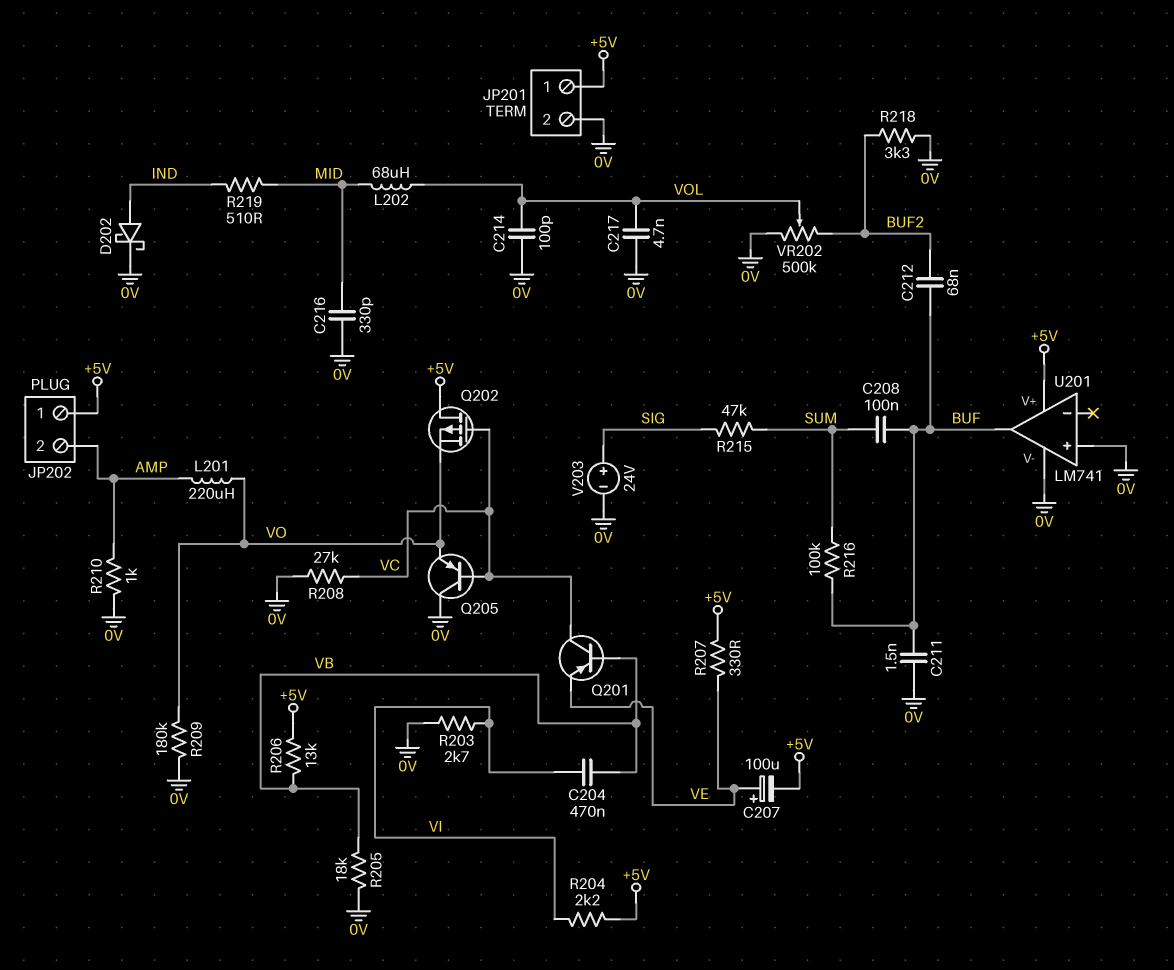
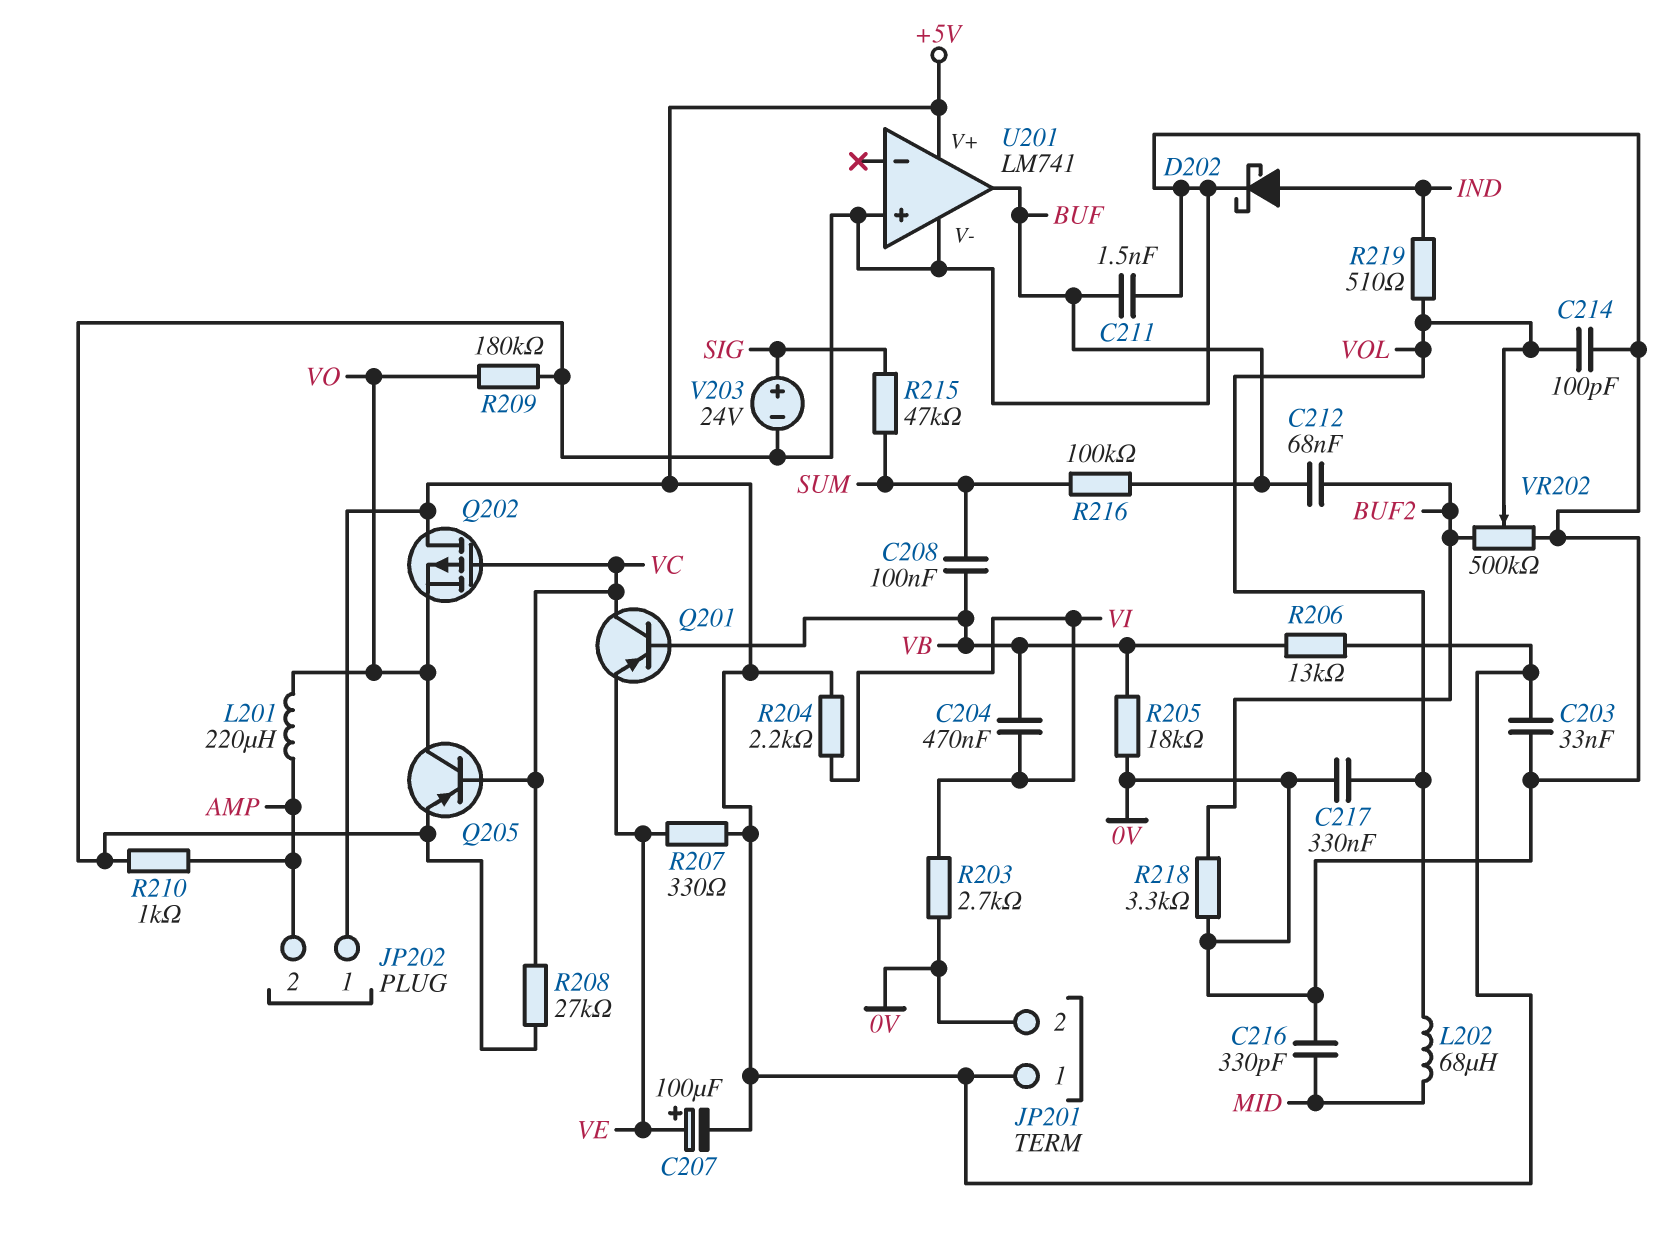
C203: none -> 33nF (+5V, 0V)
C208: 100nF (BUF, SUM) -> 100nF (SUM, VB)
C217: 4.7nF (0V, VOL) -> 330nF (0V, VOL)
Q205: PNP (B VC, C 0V, E VO) -> PNP (B VC, C VO, E 0V)
R219: 510 (IND, MID) -> 510 (IND, VOL)

